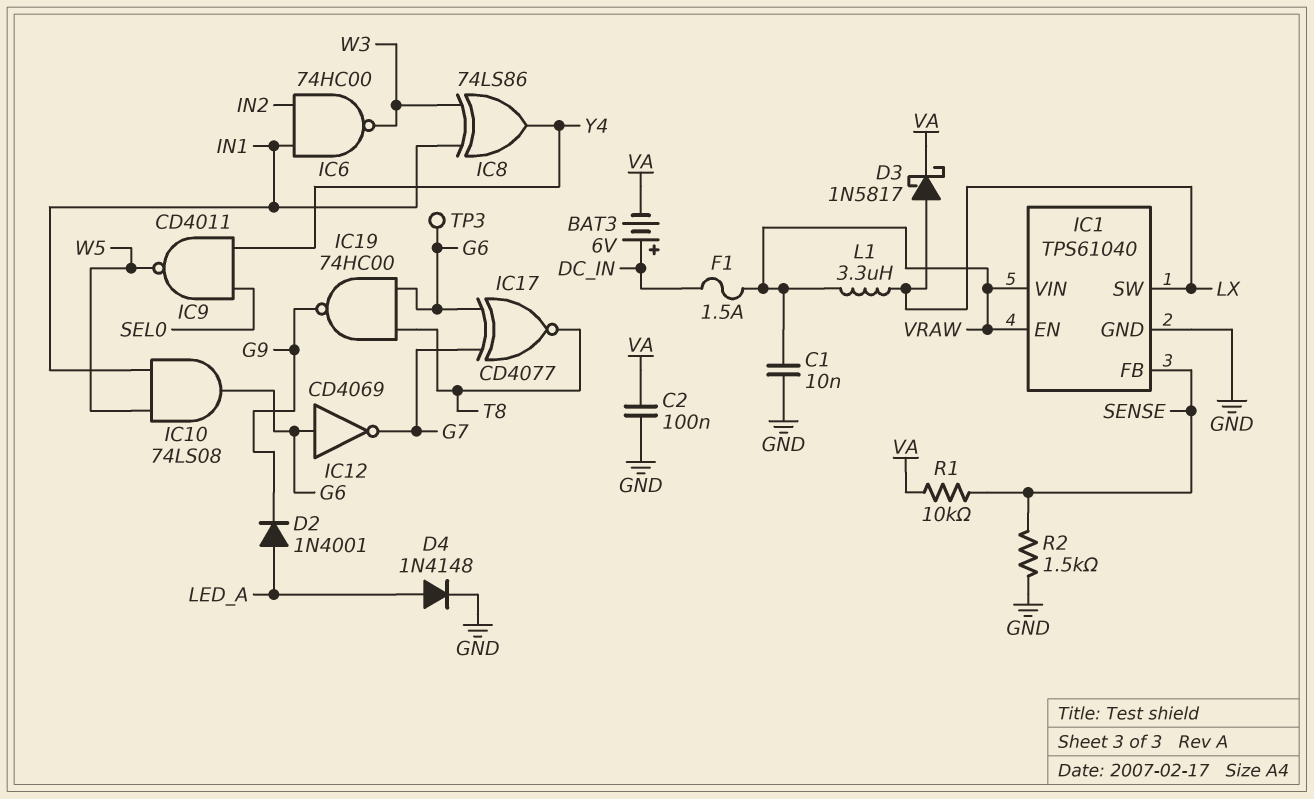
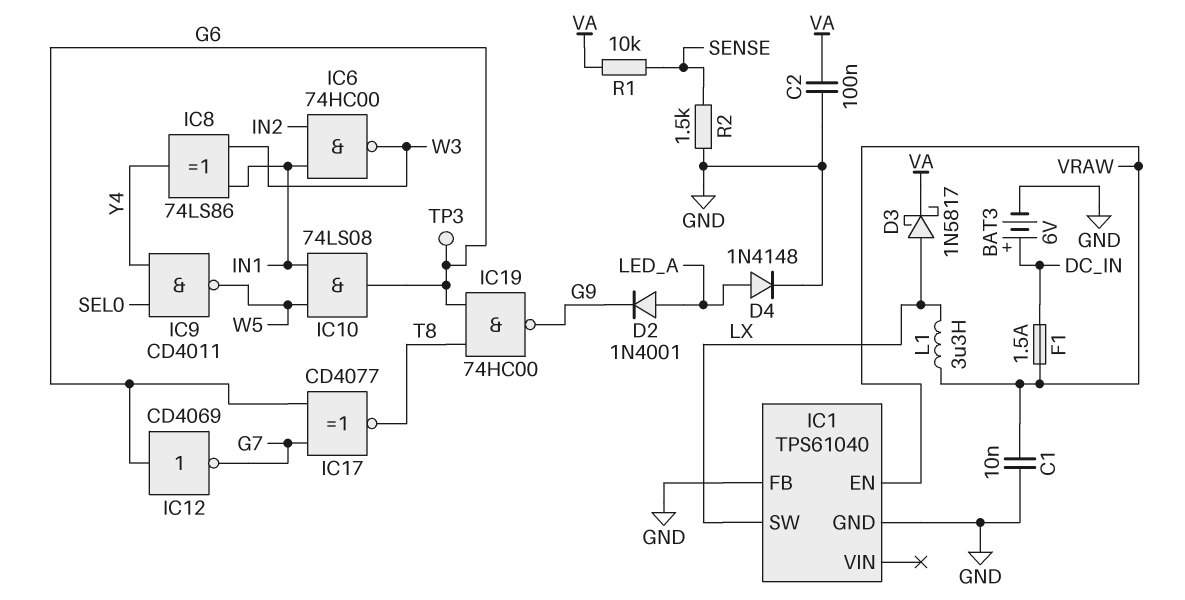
BAT3: 6V (plus DC_IN, minus VA) -> 6V (plus DC_IN, minus GND)
IC1 pin FB: SENSE -> GND
IC1 pin VIN: VRAW -> none

